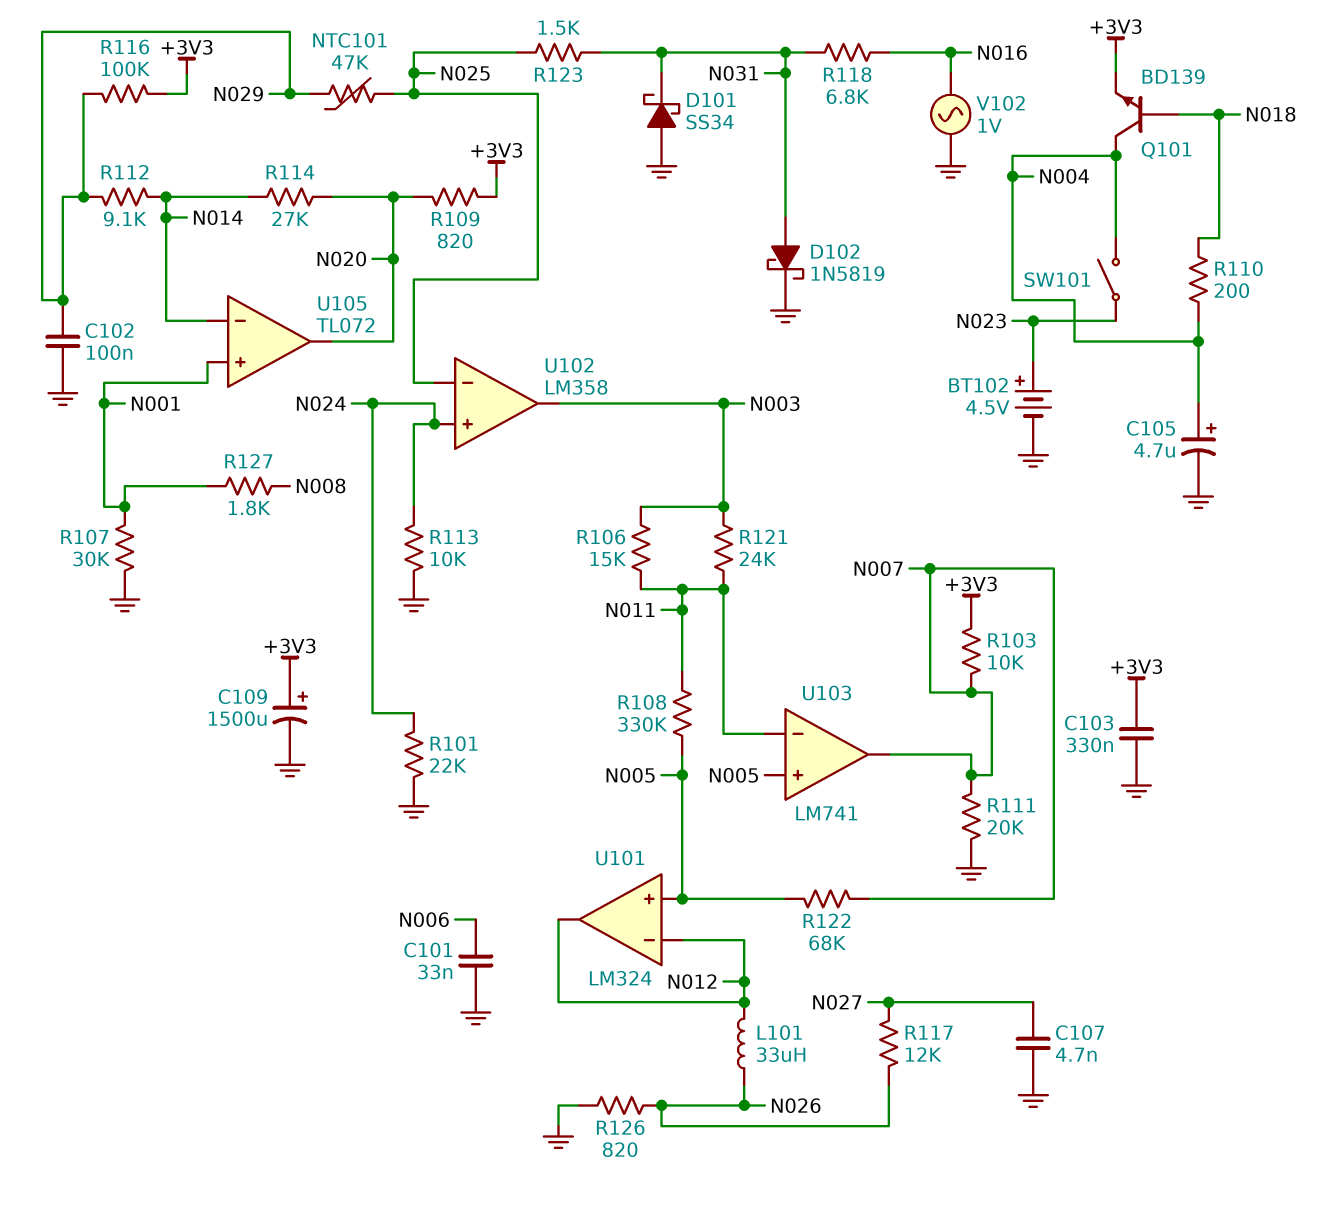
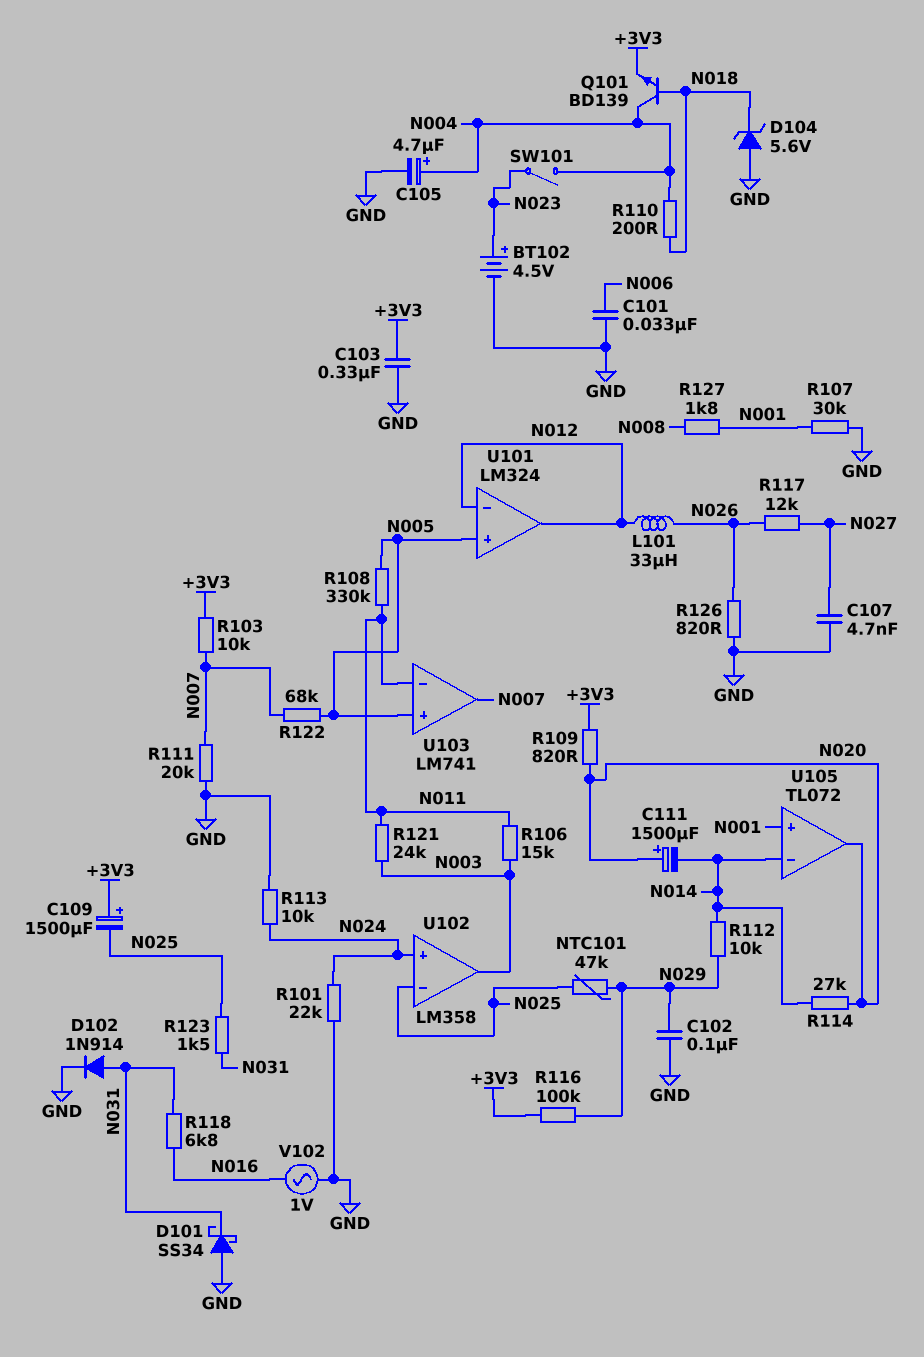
C109: 1500uF (plus +3V3, minus GND) -> 1500uF (plus +3V3, minus N025)
C111: none -> 1500uF (plus N020, minus N014)
D102: schottky 1N5819 (A N031, K GND) -> diode 1N914 (A N031, K GND)
D104: none -> zener 5.6V (A GND, K N018)
R112: 9.1k (N014, N029) -> 10k (N014, N029)

